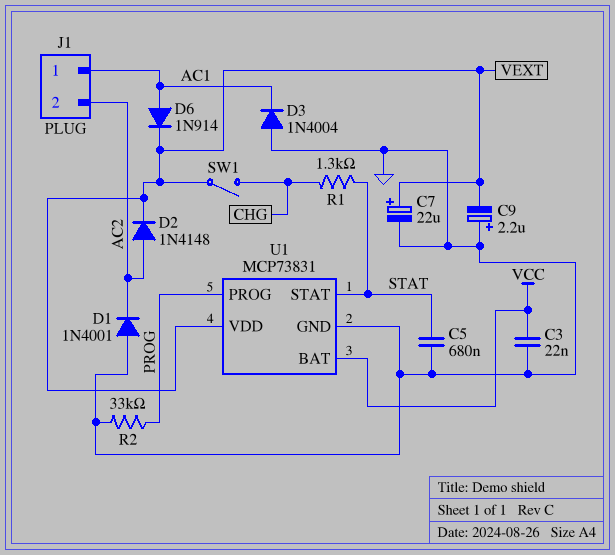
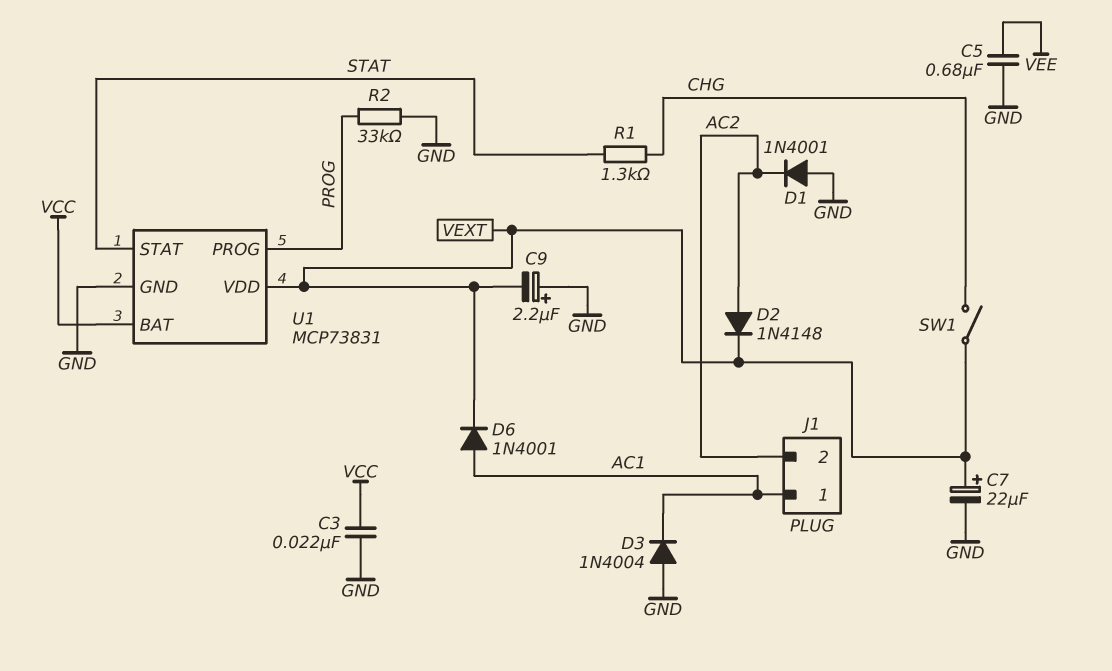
C5: 680nF (GND, STAT) -> 680nF (GND, VEE)
D6: diode 1N914 (A AC1, K VEXT) -> diode 1N4001 (A AC1, K VEXT)

